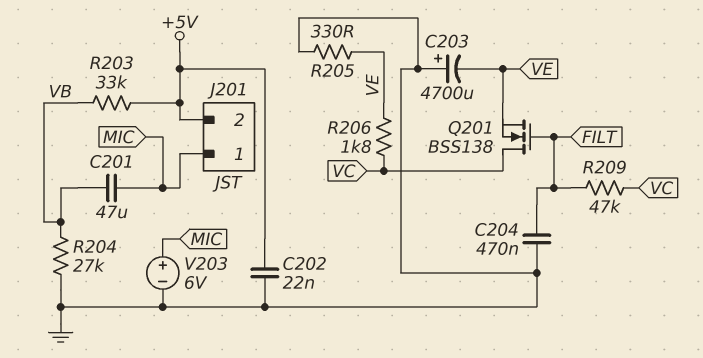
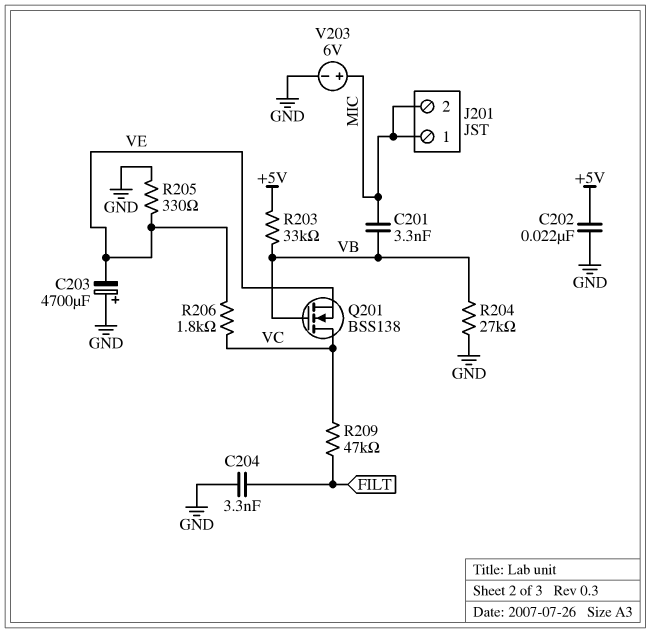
C201: 47uF (MIC, VB) -> 3.3nF (MIC, VB)
C204: 470nF (FILT, GND) -> 3.3nF (FILT, GND)
J201 pin 2: +5V -> MIC
Q201: NMOS BSS138 (G FILT, D VC, S VE) -> NMOS BSS138 (G VB, D VC, S VE)

